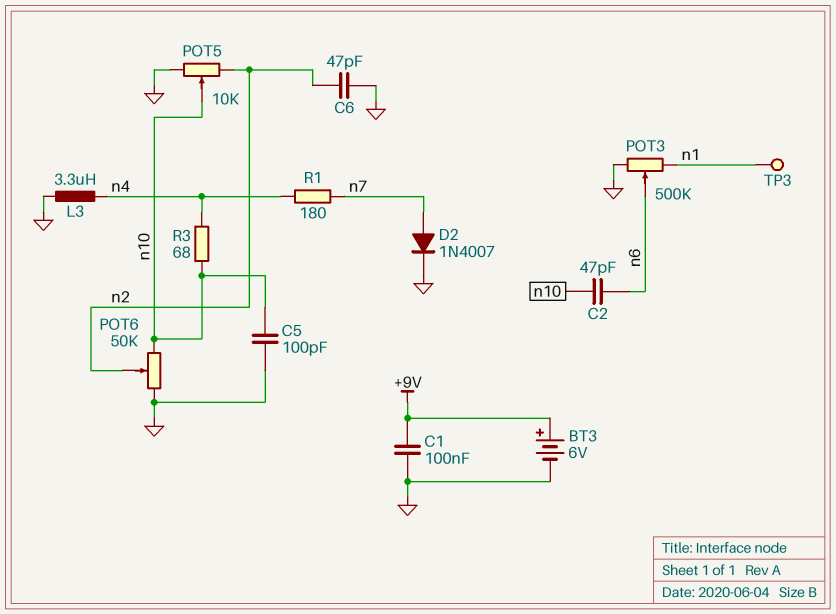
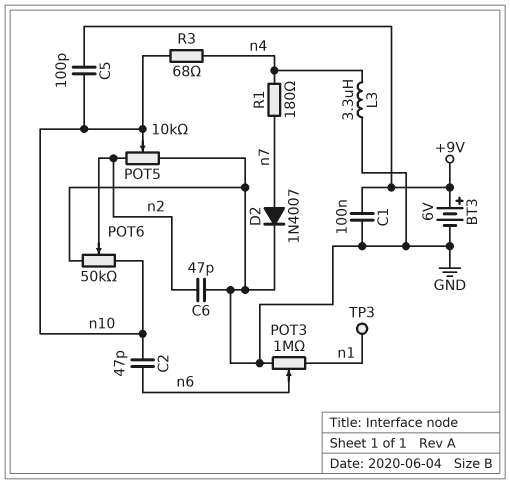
C5: 100pF (GND, n10) -> 100pF (+9V, n10)
POT3: 500k (GND, n1, wiper n6) -> 1M (GND, n1, wiper n6)

